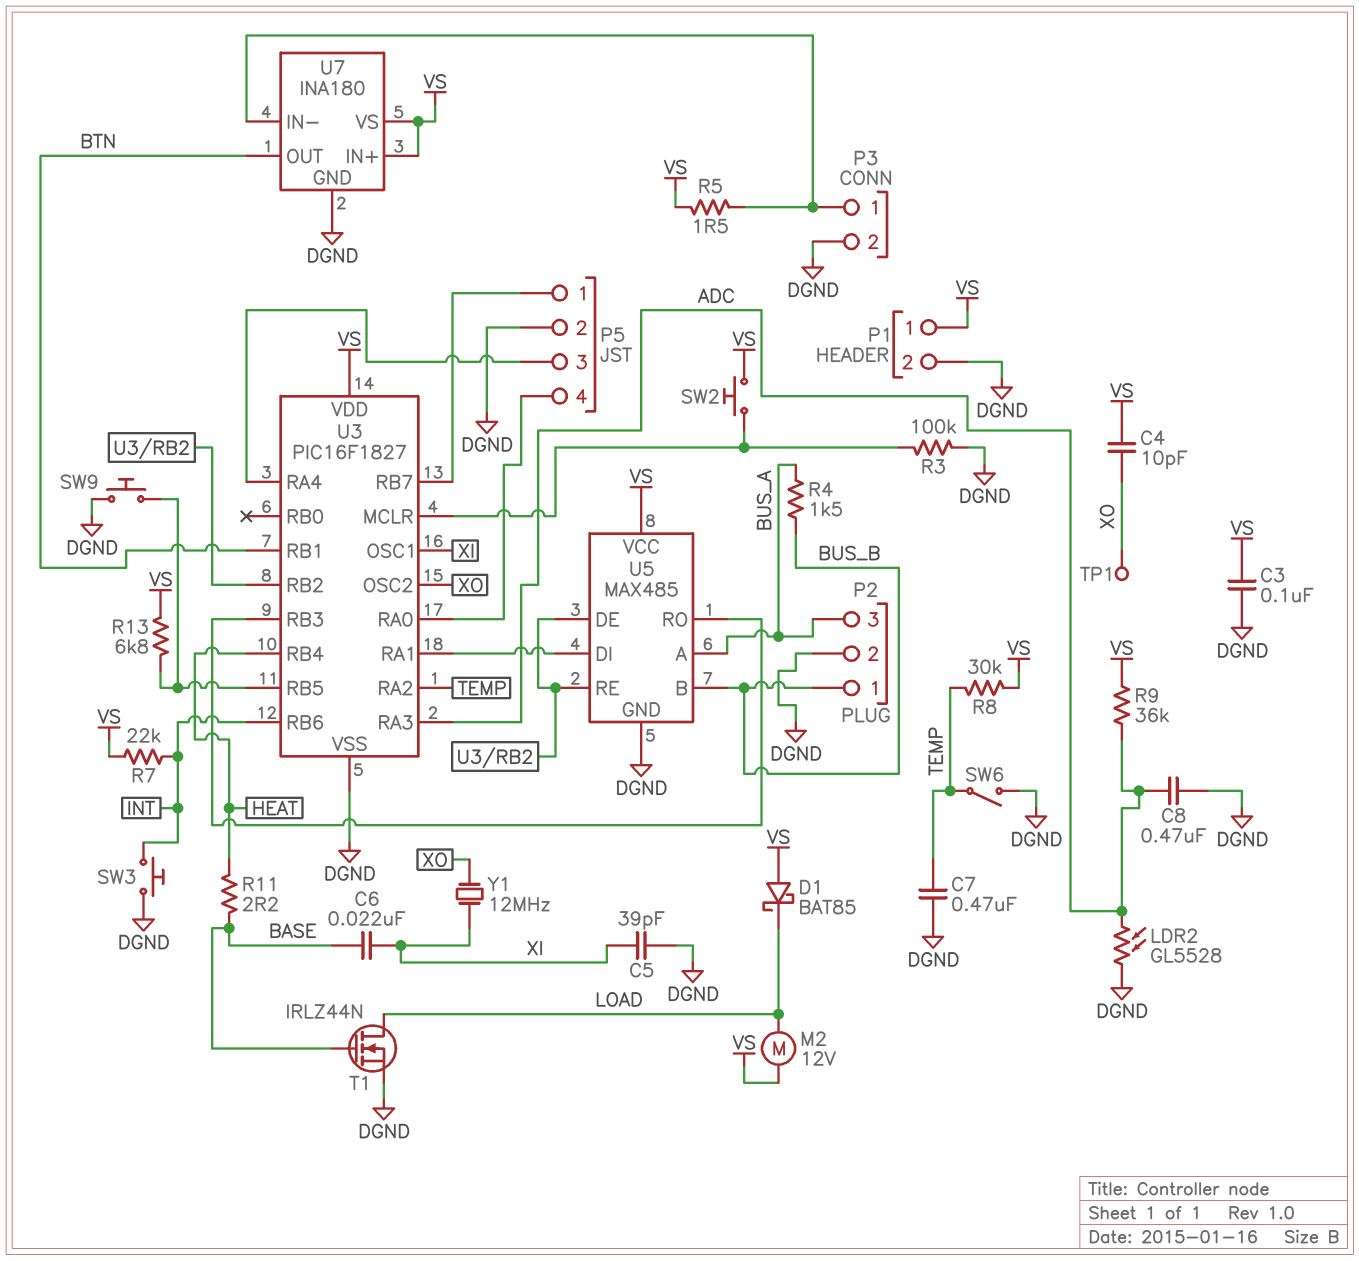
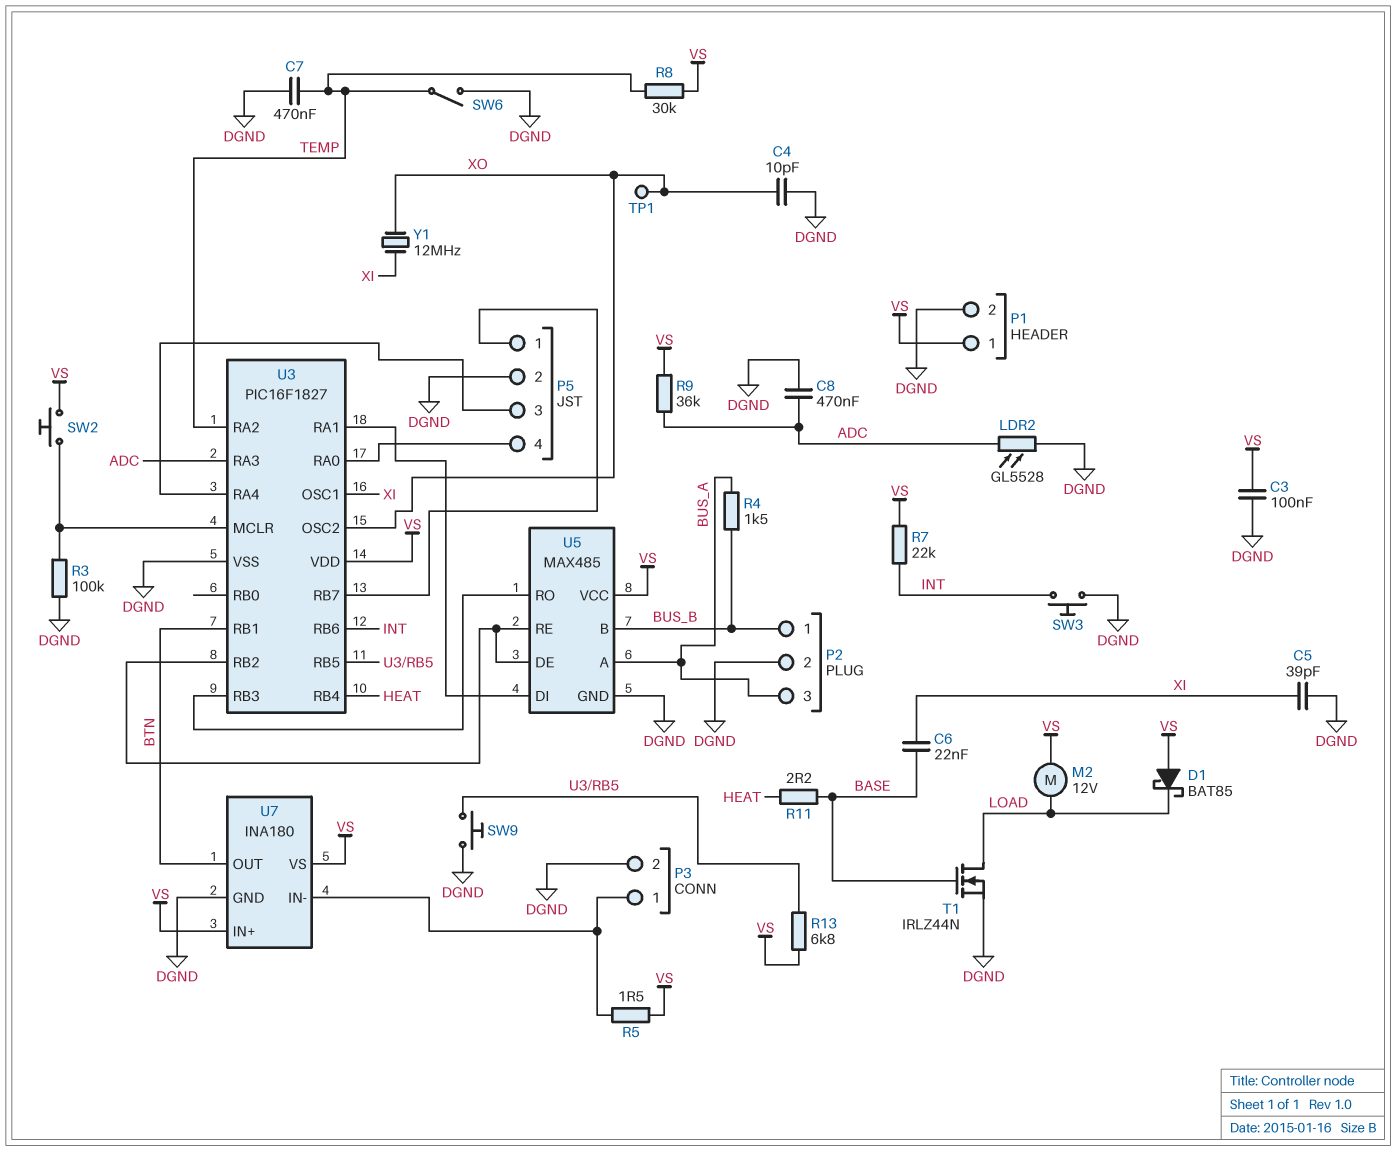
C4: 10pF (VS, XO) -> 10pF (DGND, XO)

